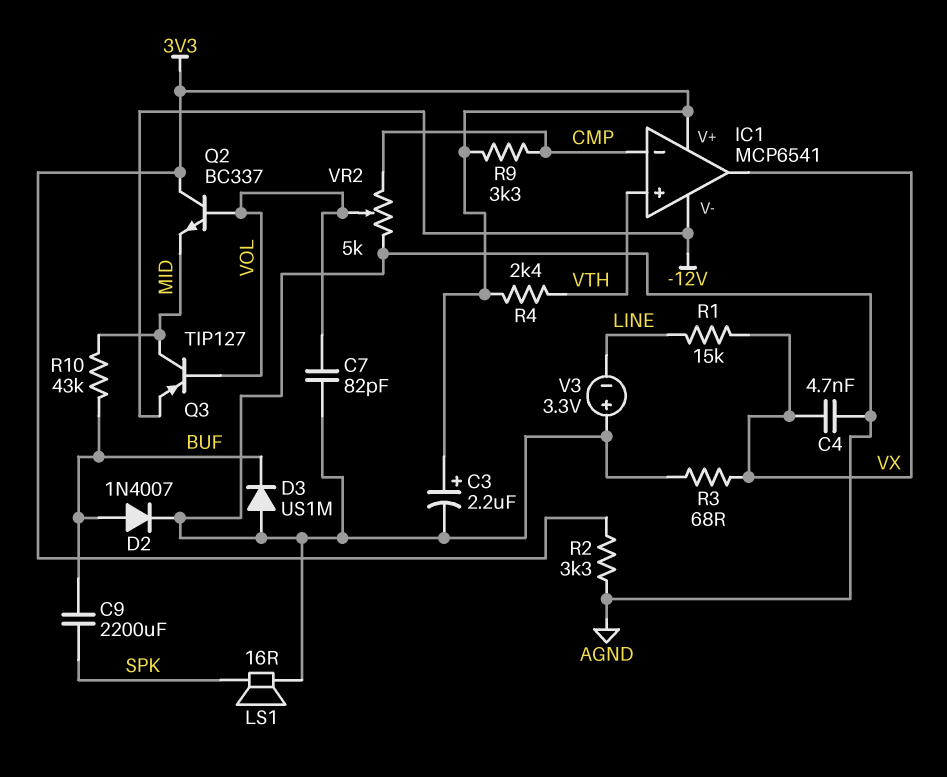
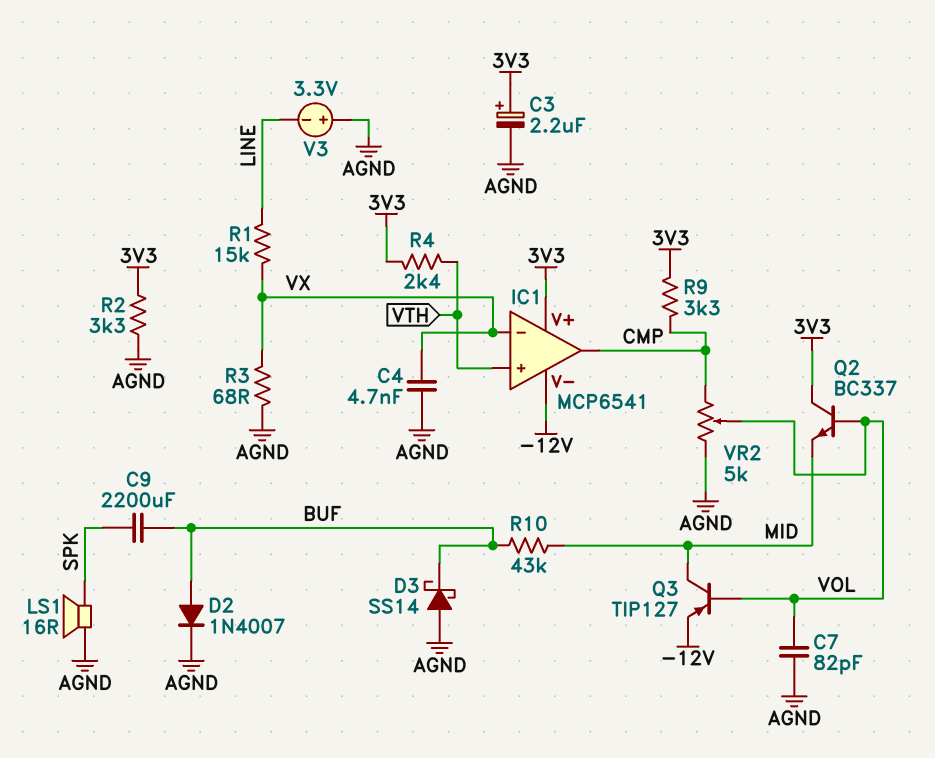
D3: diode US1M (A AGND, K BUF) -> schottky SS14 (A AGND, K BUF)
IC1 pin in-: CMP -> VX
IC1 pin out: VX -> CMP

